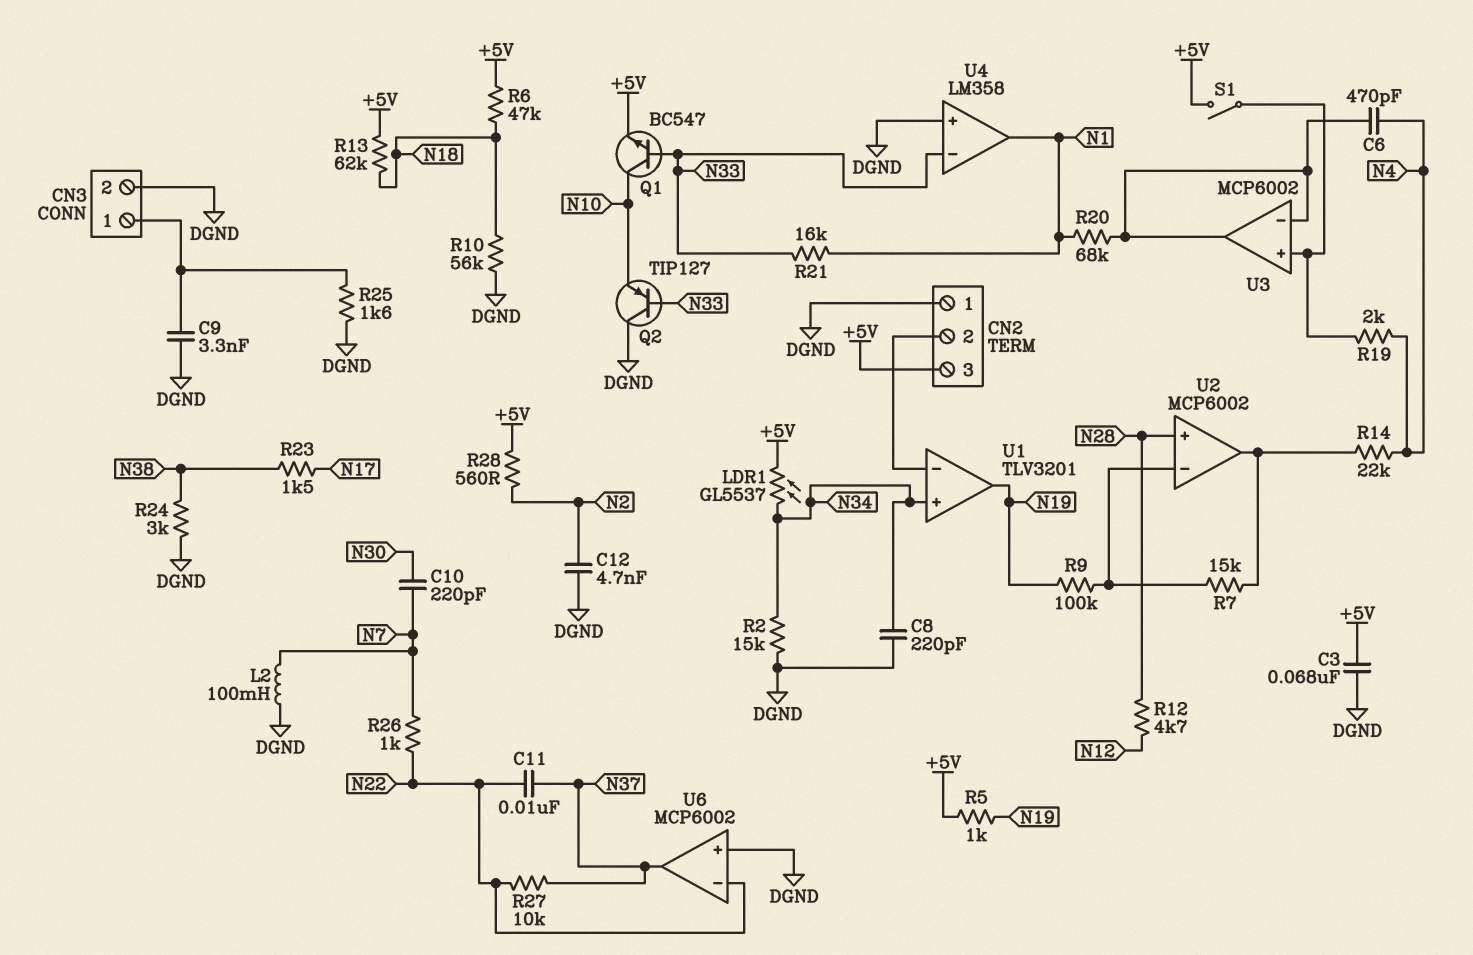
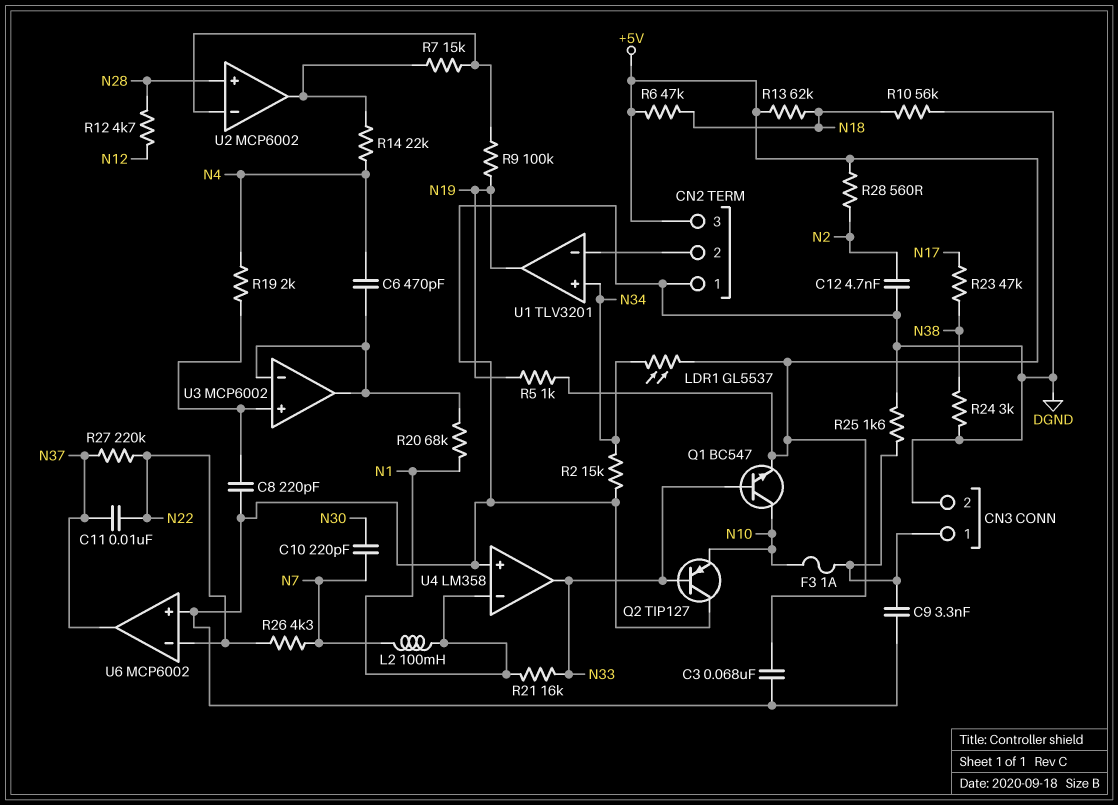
C8: 220pF (DGND, N34) -> 220pF (DGND, U3/in+)
F3: none -> 1A (CN3/1, N10)
L2: 100mH (DGND, N7) -> 100mH (N1, N7)
R23: 1.5k (N17, N38) -> 47k (N17, N38)
R26: 1k (N7, N22) -> 4.3k (N7, N22)
R27: 10k (N22, N37) -> 220k (N22, N37)
S1: switch (+5V, U3/in+) -> none
U4 pin in-: N33 -> N1
U4 pin out: N1 -> N33

